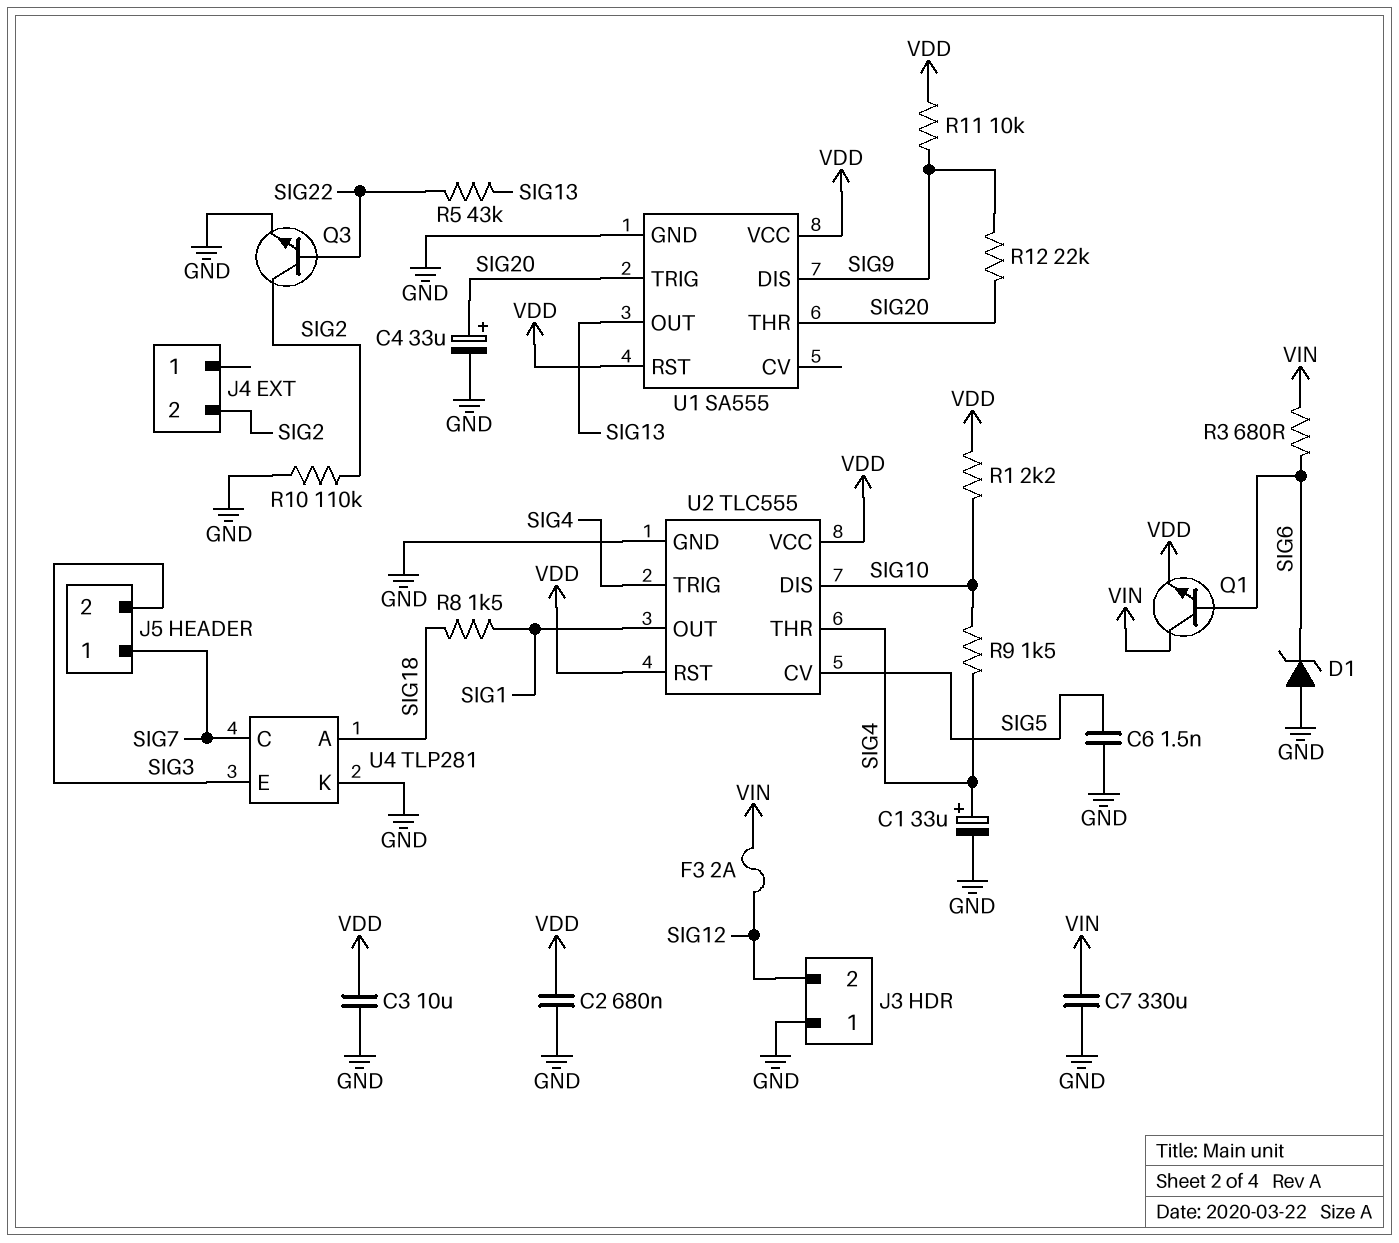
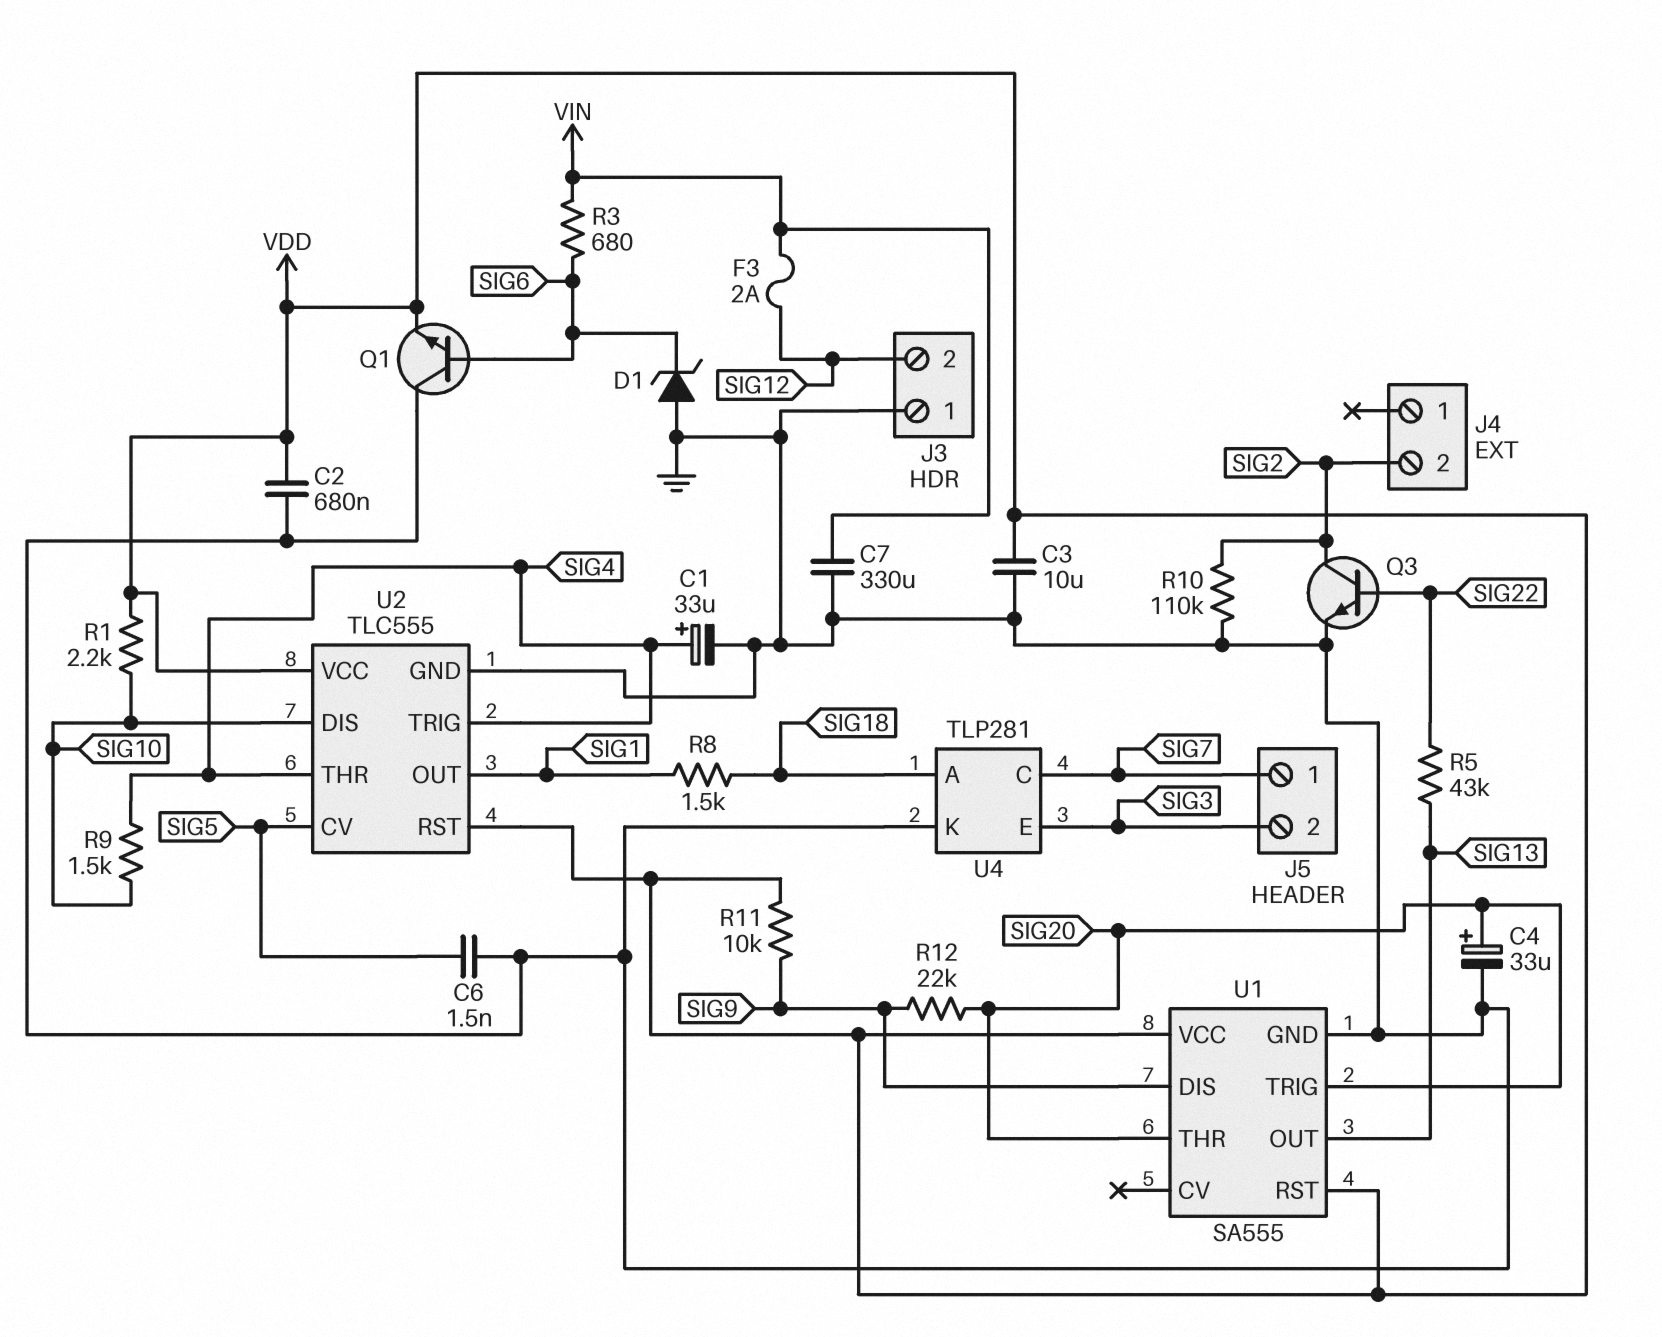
Q1: NPN (B SIG6, C VIN, E VDD) -> NPN (B SIG6, C GND, E VDD)

